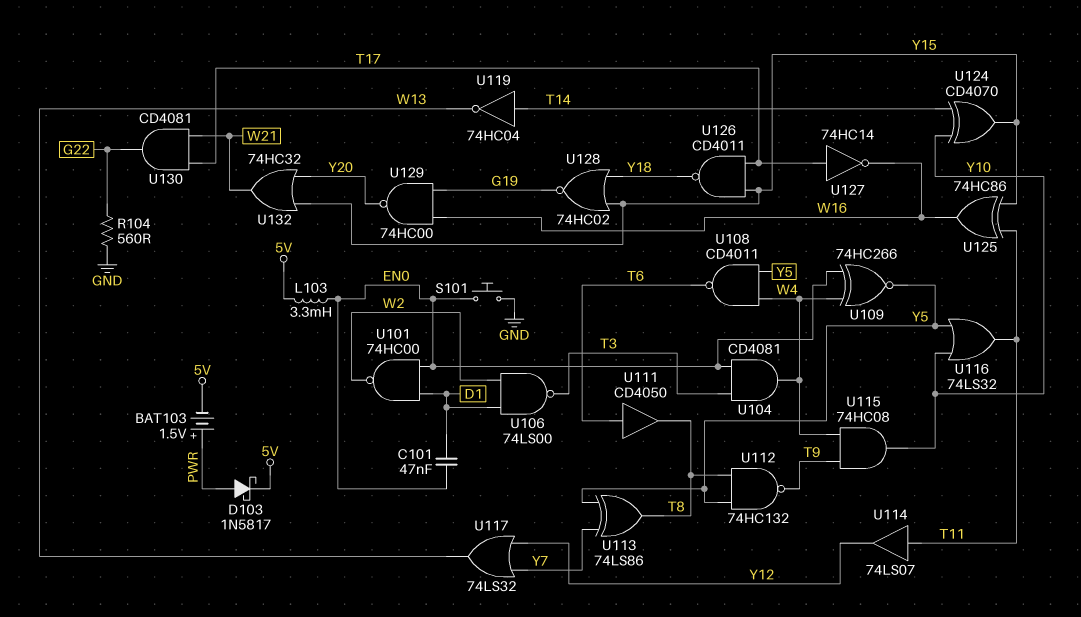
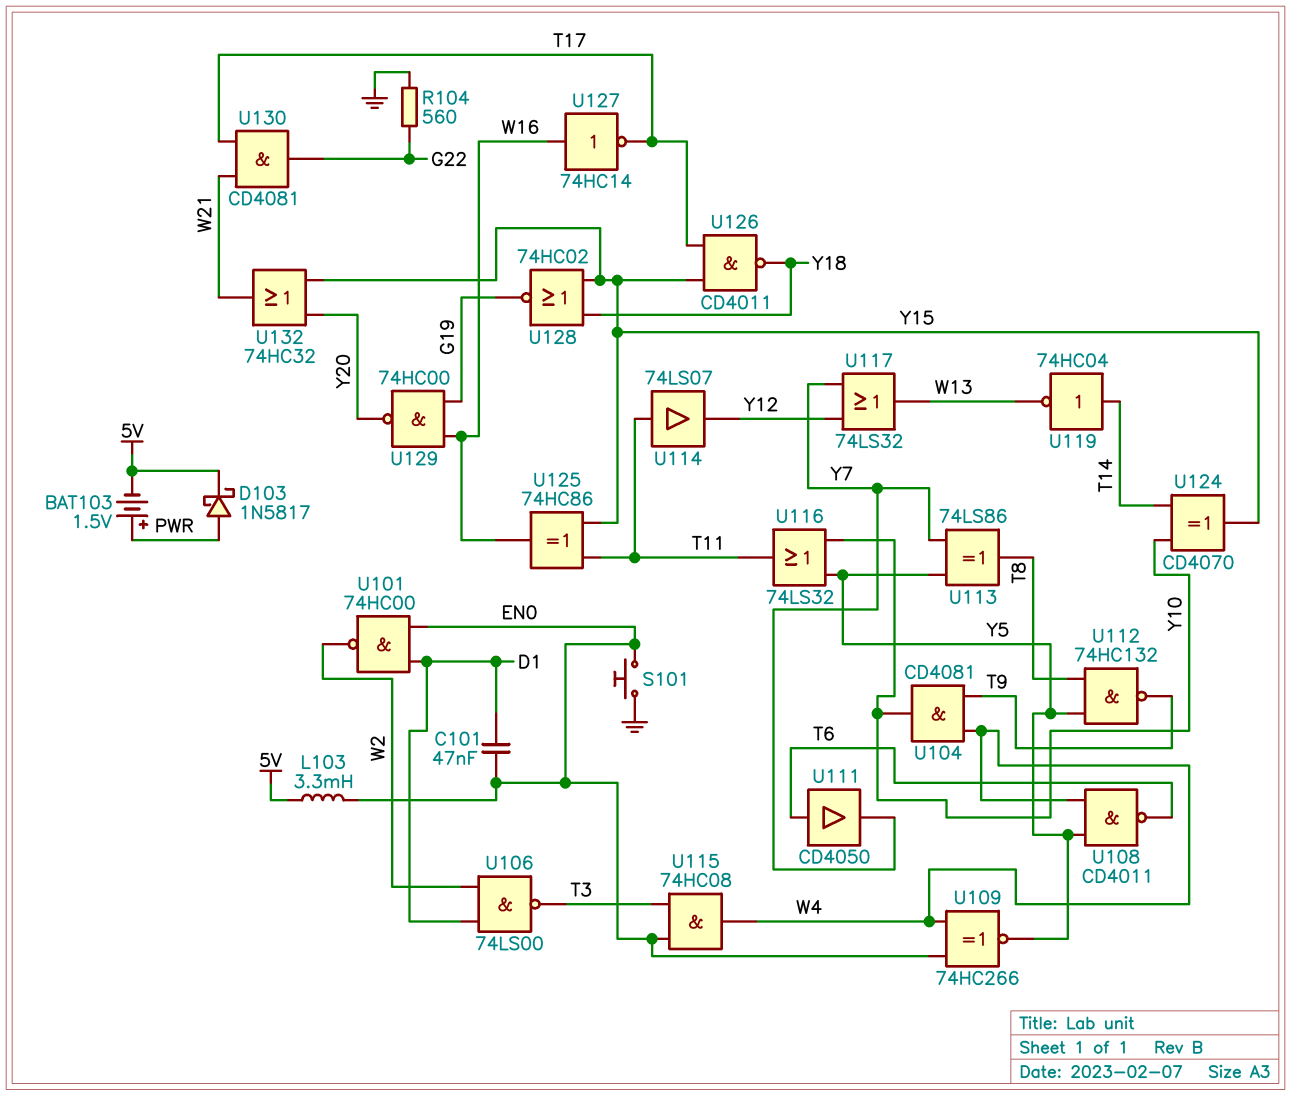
U104: AND CD4081 (in EN0, in T3, out W4) -> AND CD4081 (in T9, in W4, out Y10)
U111: buffer CD4050 (in T6, out T8) -> buffer CD4050 (in T6, out Y7)
U115: AND 74HC08 (in T9, in W4, out Y10) -> AND 74HC08 (in EN0, in T3, out W4)
U127: NOT 74HC14 (in T17, out W16) -> NOT 74HC14 (in W16, out T17)

